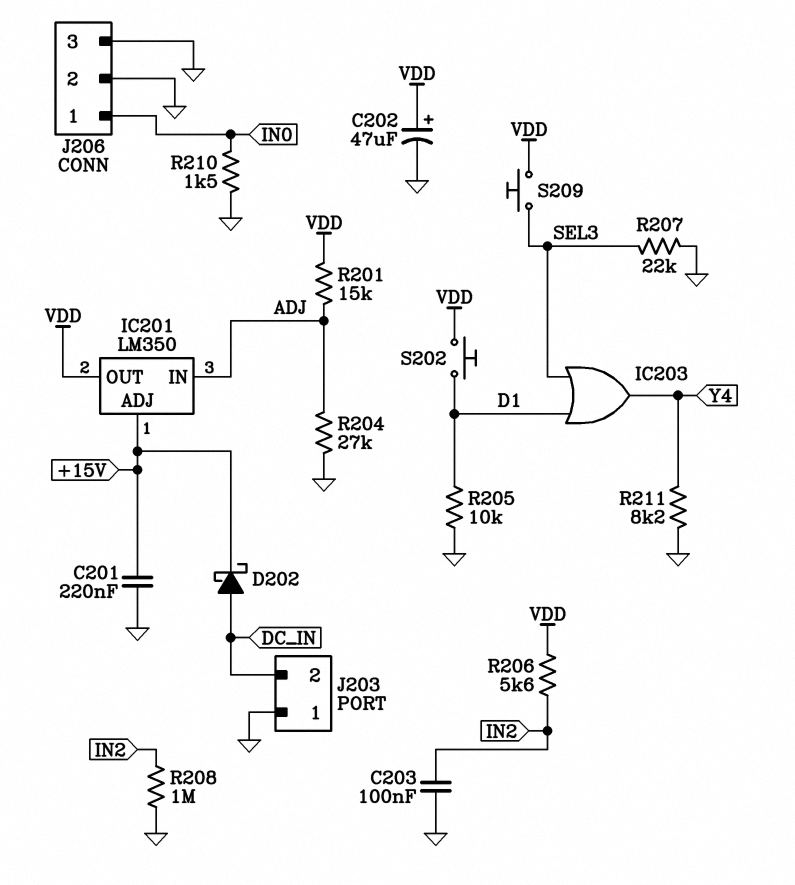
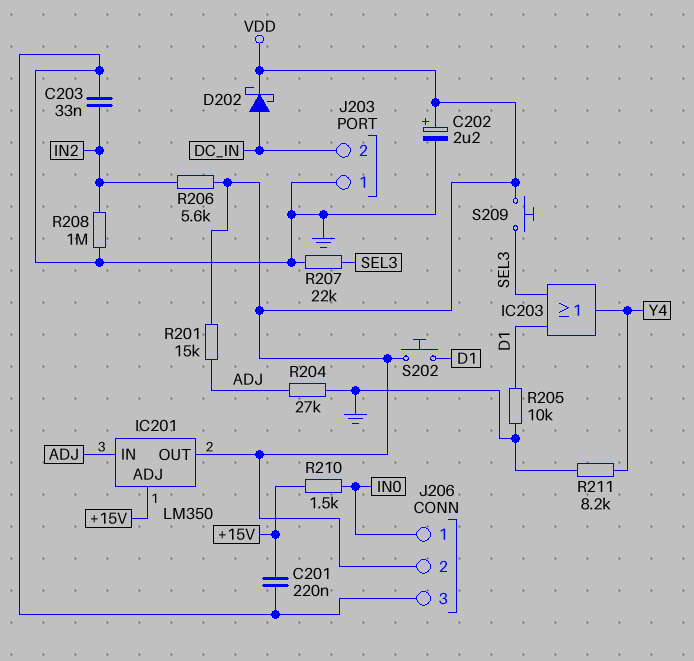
C202: 47uF (plus VDD, minus GND) -> 2.2uF (plus VDD, minus GND)
C203: 100nF (GND, IN2) -> 33nF (GND, IN2)
D202: schottky (A DC_IN, K +15V) -> schottky (A DC_IN, K VDD)
J206 pin 2: GND -> VDD
R210: 1.5k (GND, IN0) -> 1.5k (+15V, IN0)

